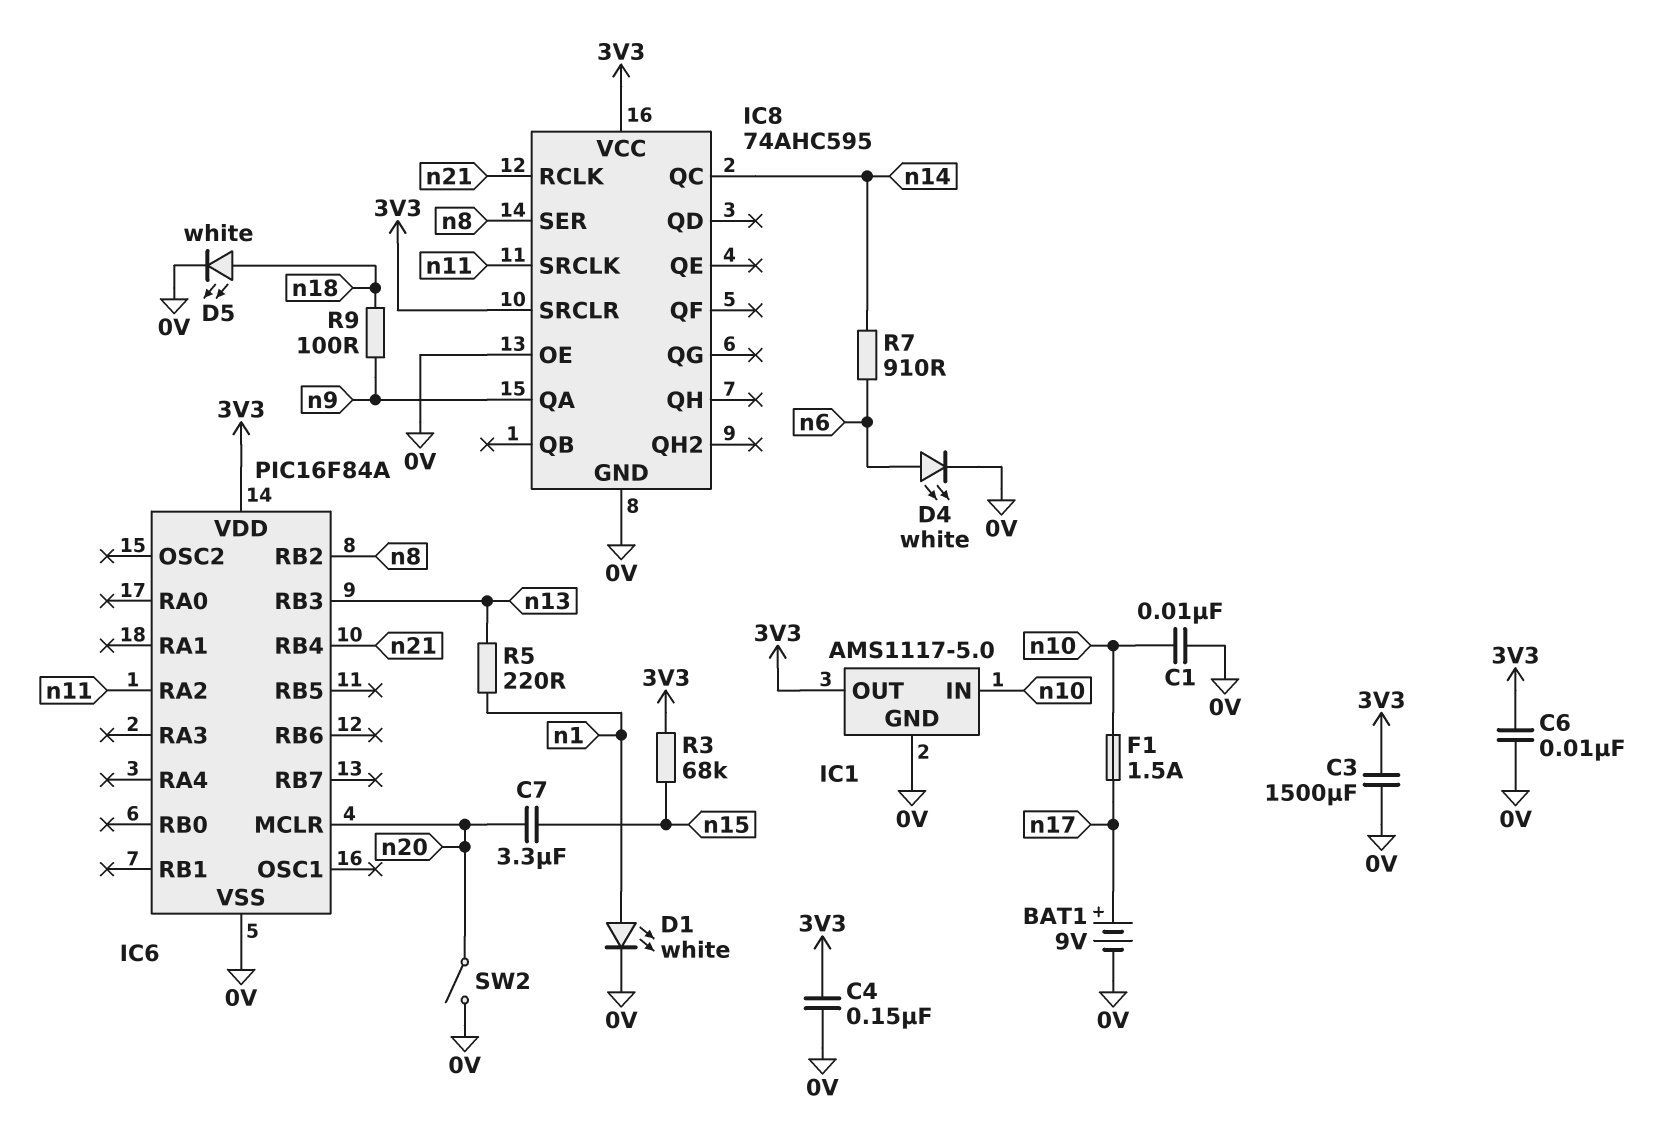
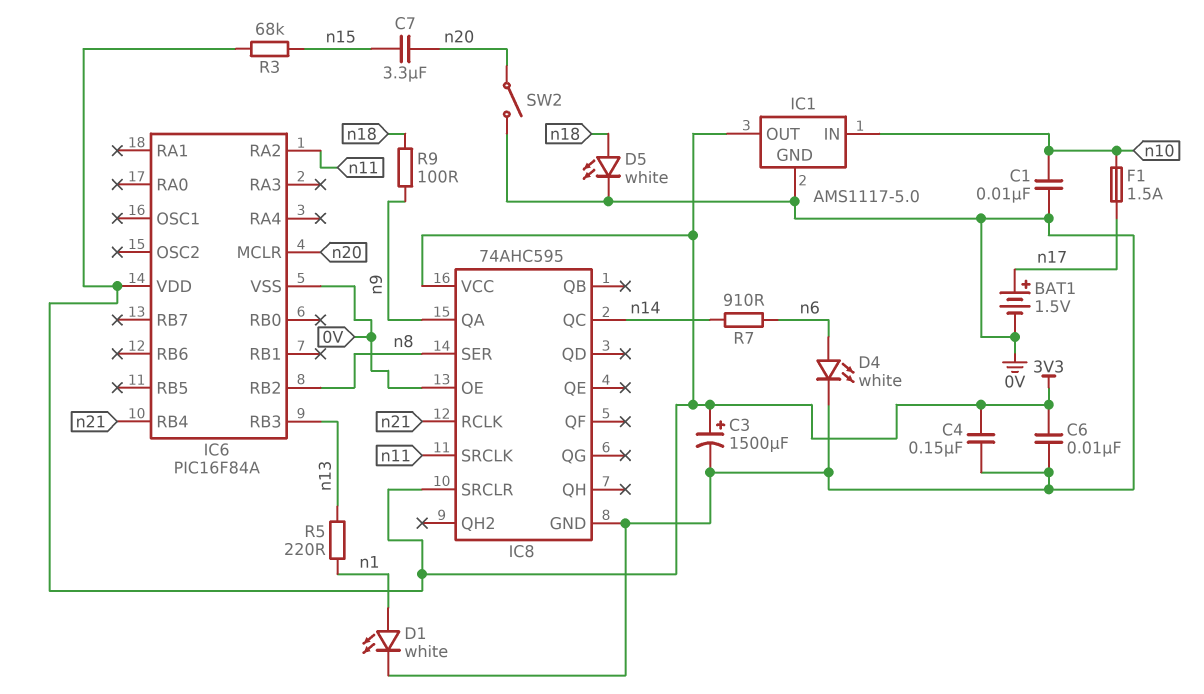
BAT1: 9V (plus n17, minus 0V) -> 1.5V (plus n17, minus 0V)
C3: 1500uF (0V, 3V3) -> 1500uF (plus 3V3, minus 0V)

